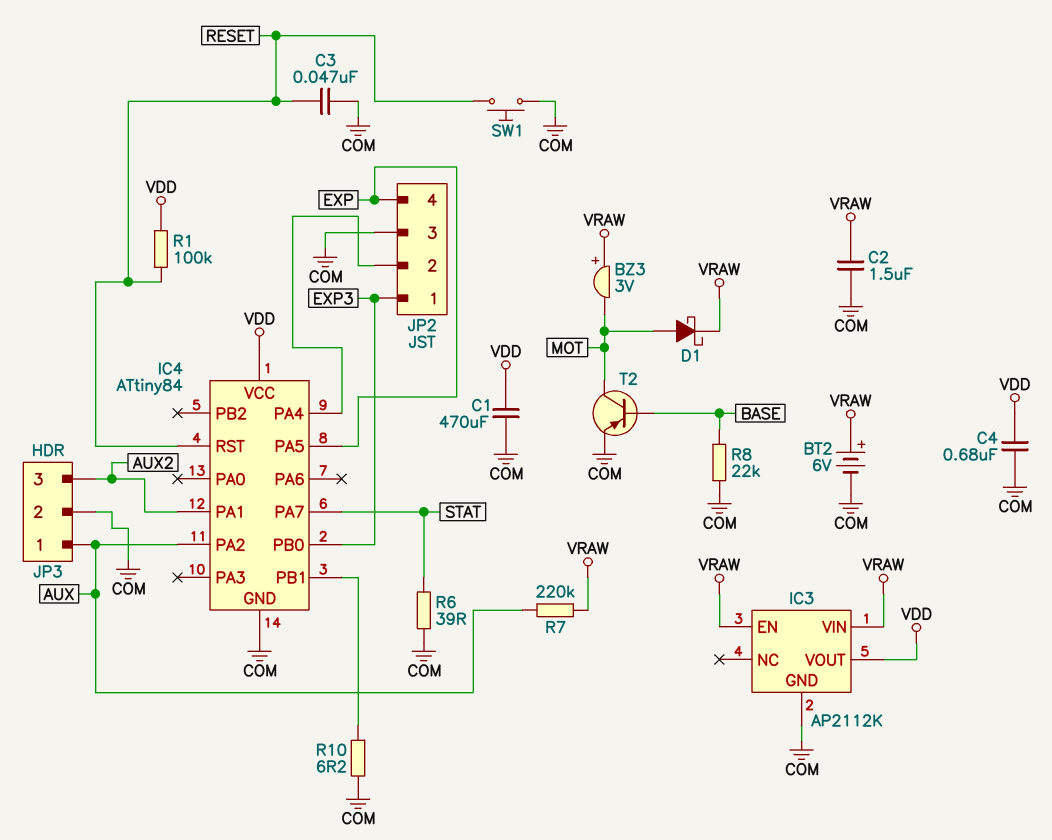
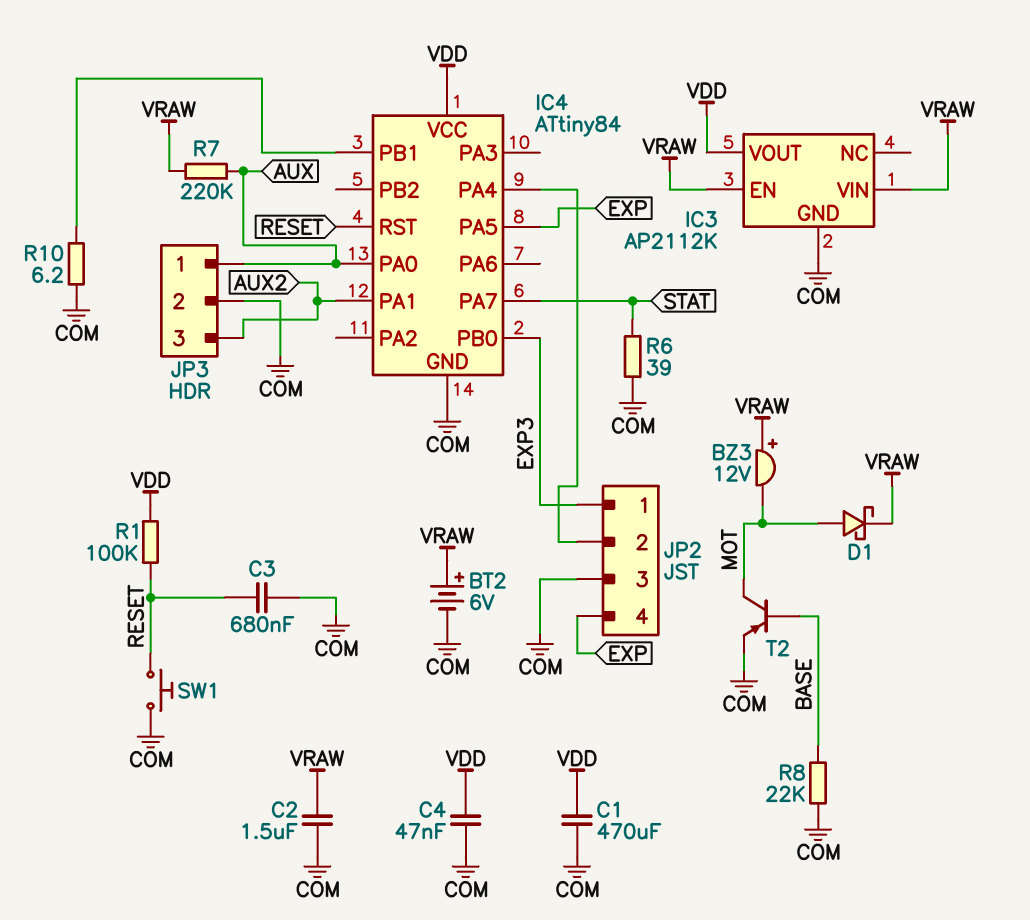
BZ3: buzzer 3V (plus VRAW, minus MOT) -> buzzer 12V (plus VRAW, minus MOT)
C3: 47nF (COM, RESET) -> 680nF (COM, RESET)
C4: 680nF (COM, VDD) -> 47nF (COM, VDD)
IC4 pin PA0: none -> AUX
IC4 pin PA2: AUX -> none

